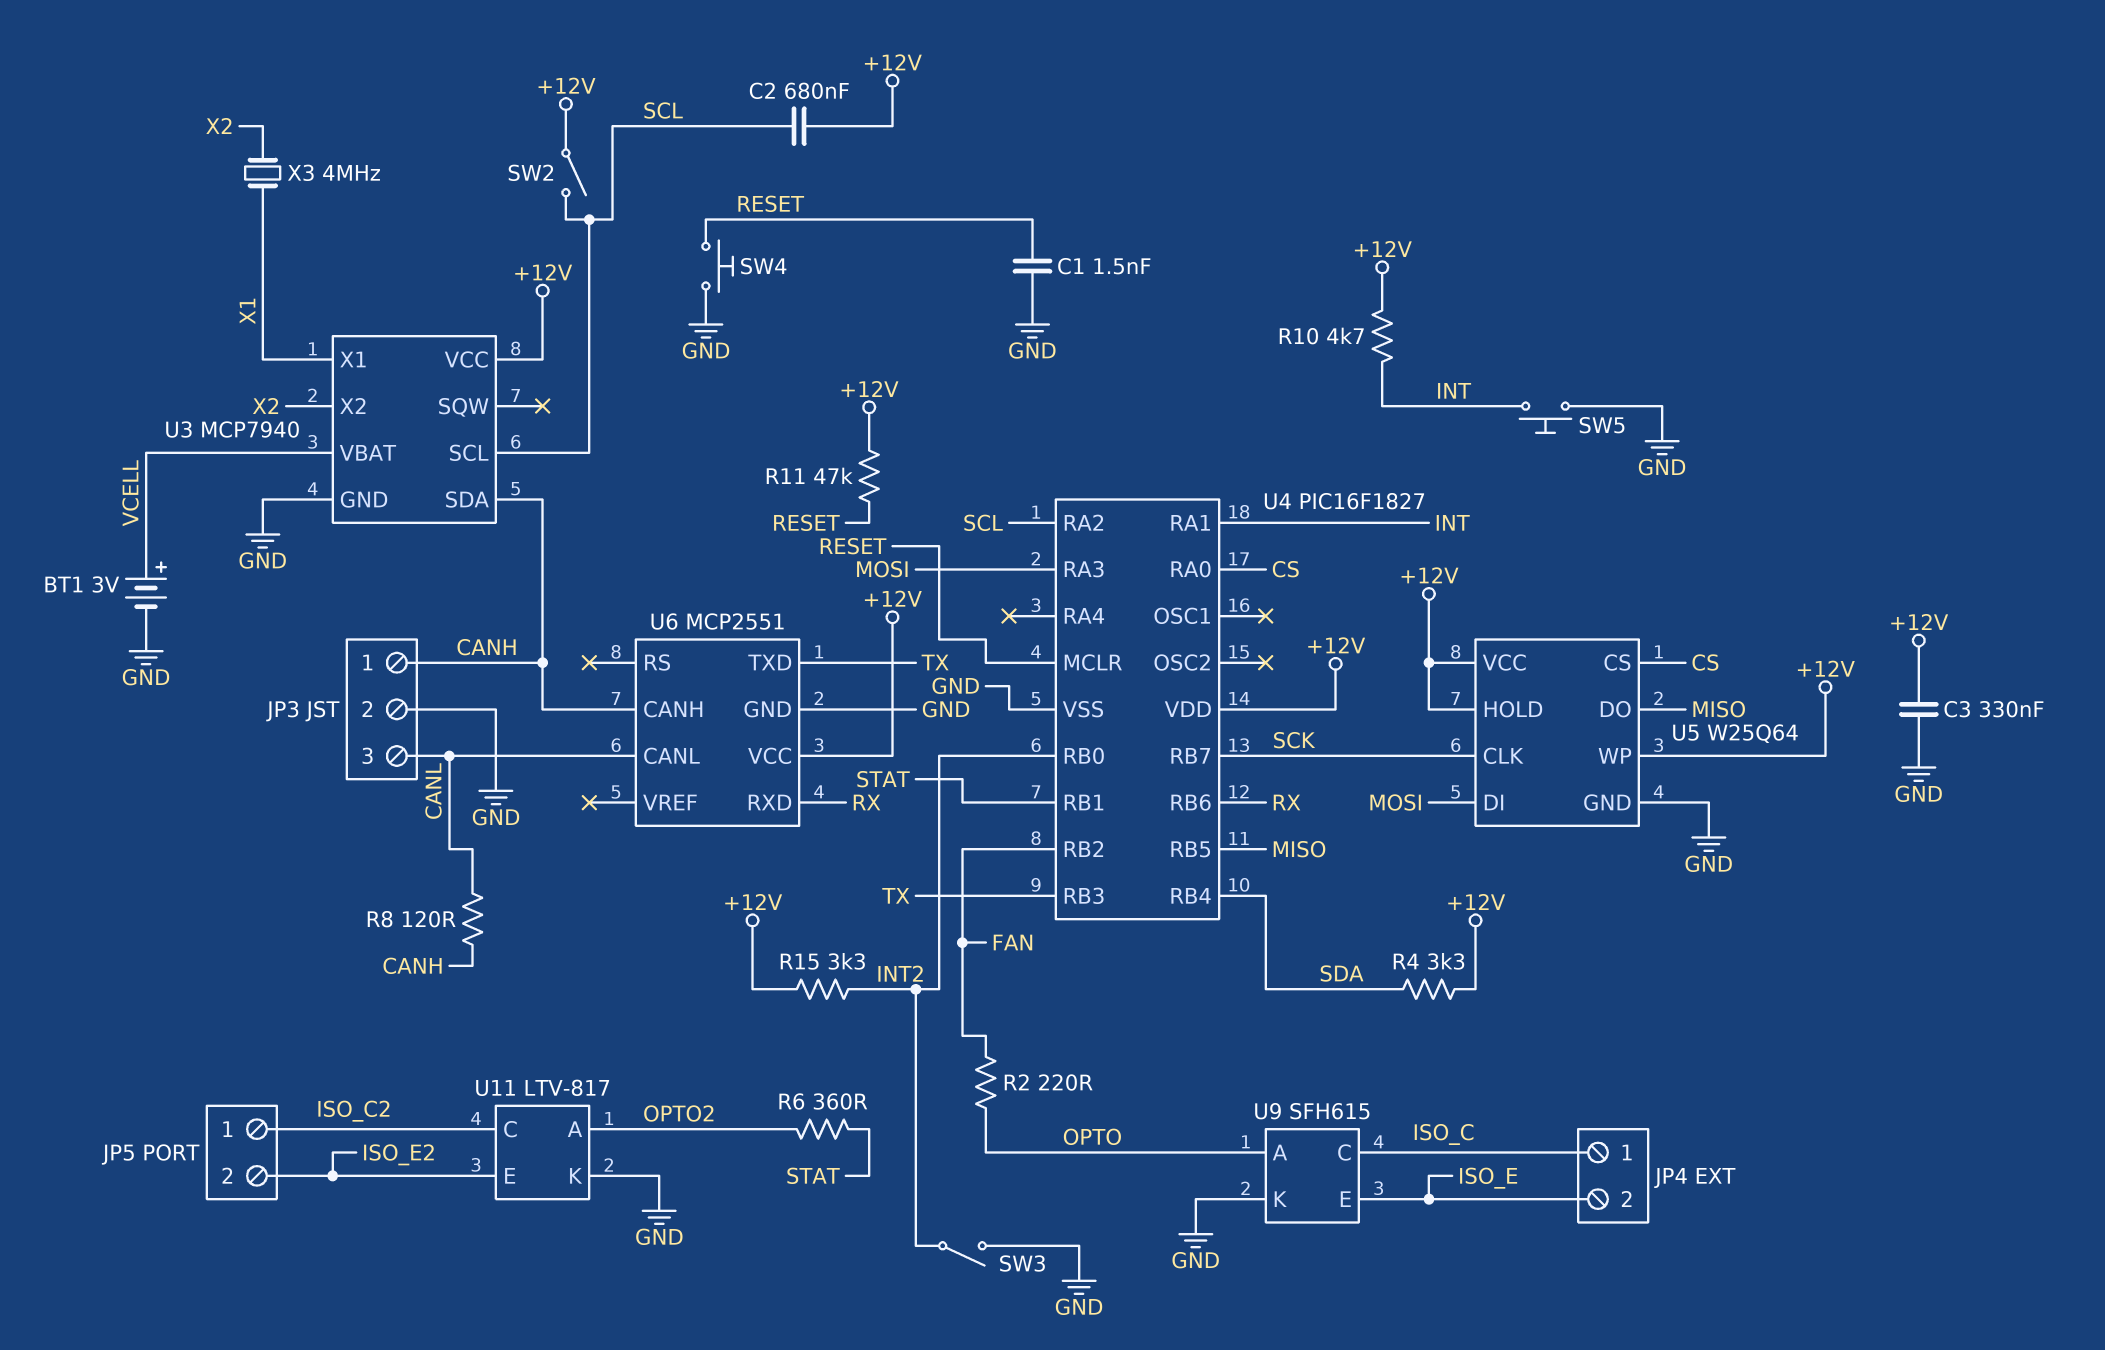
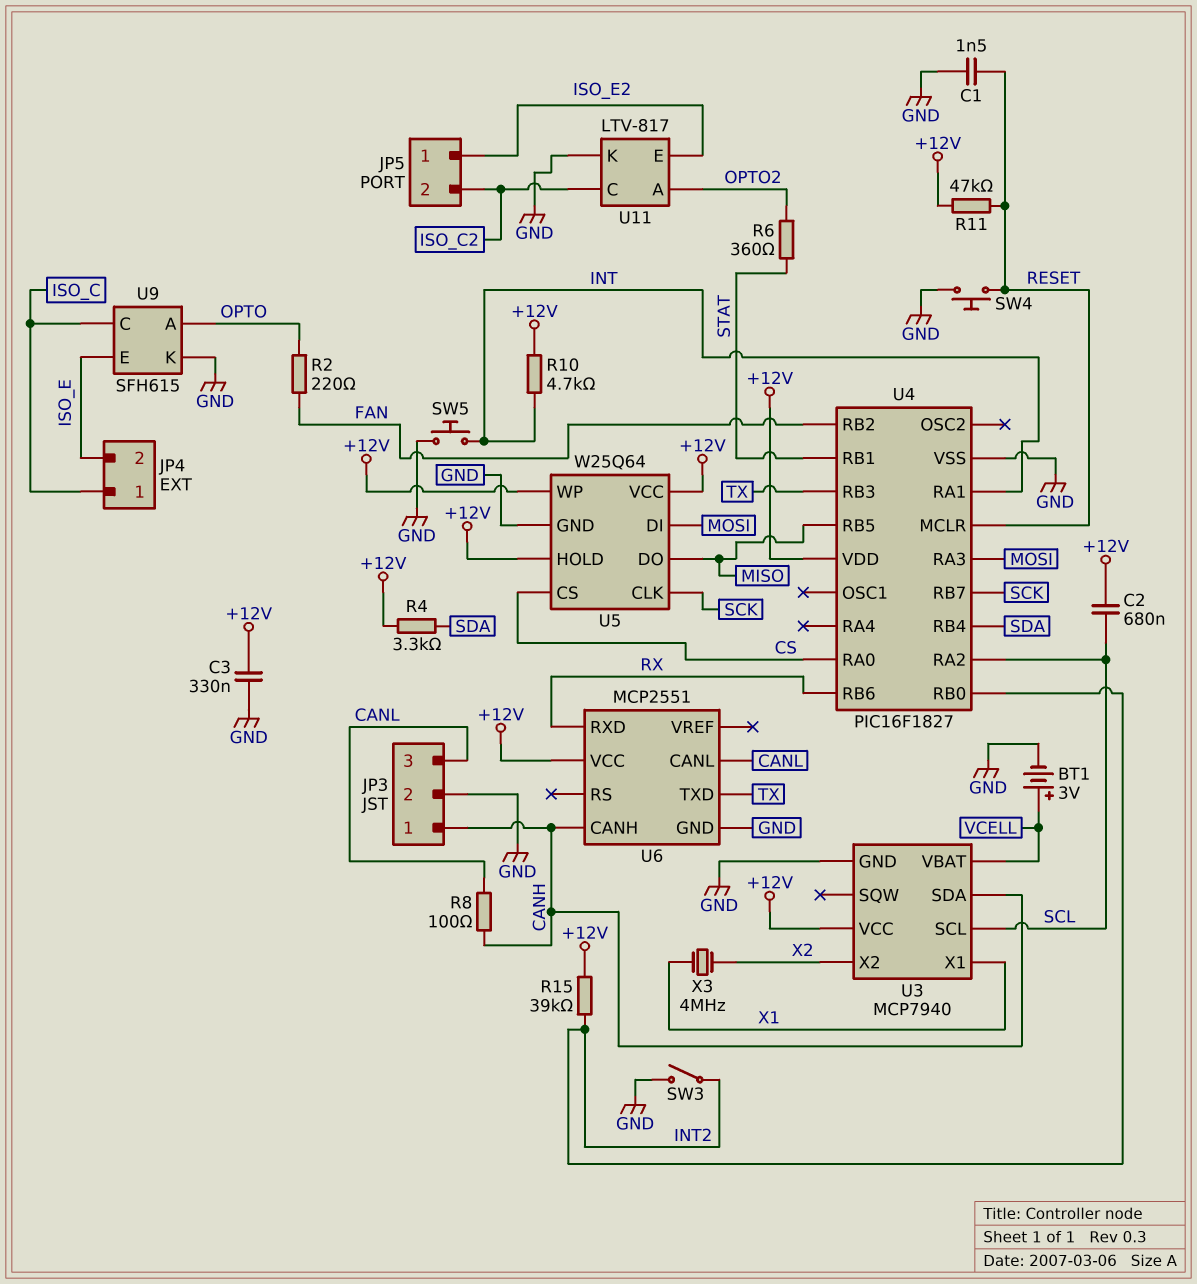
JP5 pin 1: ISO_C2 -> ISO_E2
JP5 pin 2: ISO_E2 -> ISO_C2
R8: 120 (CANH, CANL) -> 100 (CANH, CANL)
R15: 3.3k (+12V, INT2) -> 39k (+12V, INT2)
SW2: switch (+12V, SCL) -> none

